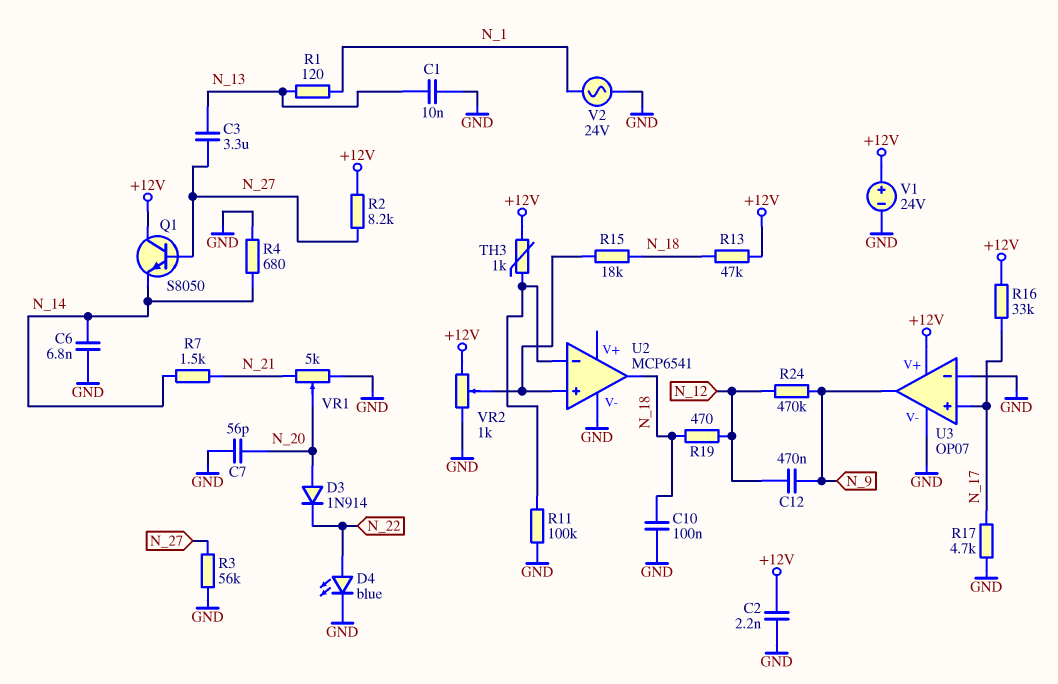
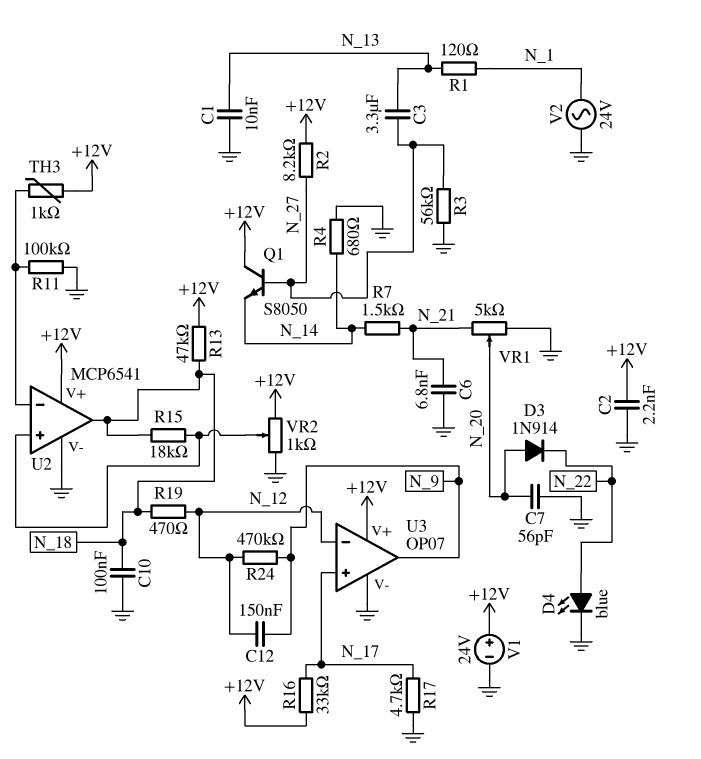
C6: 6.8nF (GND, N_14) -> 6.8nF (GND, N_21)
C12: 470nF (N_9, N_12) -> 150nF (N_9, N_12)
U2 pin V+: none -> +12V
U3 pin in-: GND -> N_12

